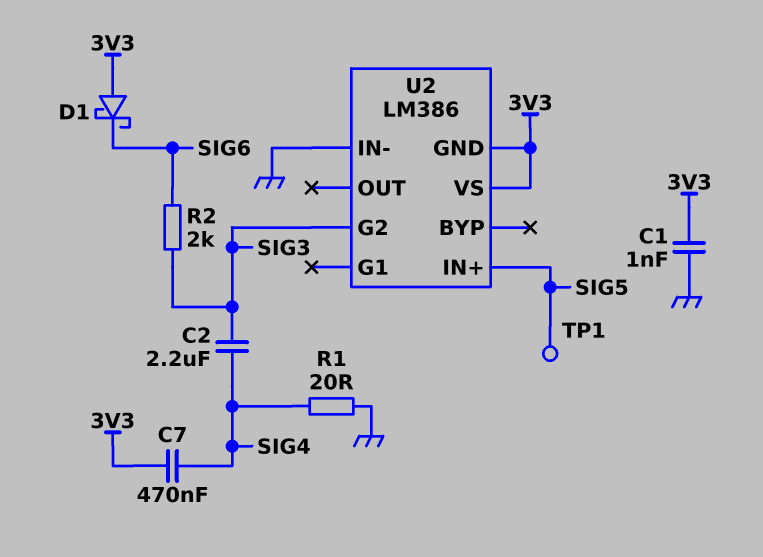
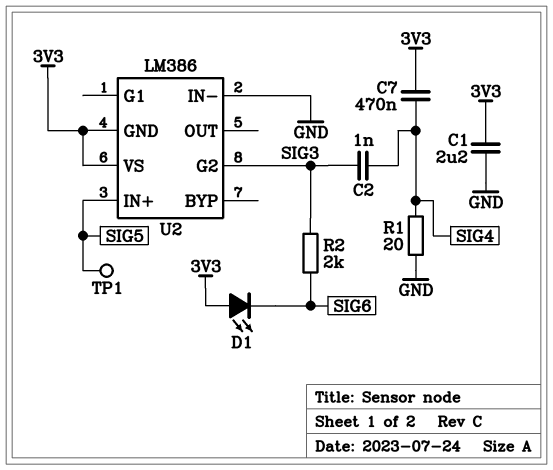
C1: 1nF (3V3, GND) -> 2.2uF (3V3, GND)
C2: 2.2uF (SIG3, SIG4) -> 1nF (SIG3, SIG4)
D1: schottky (A 3V3, K SIG6) -> LED (A 3V3, K SIG6)

